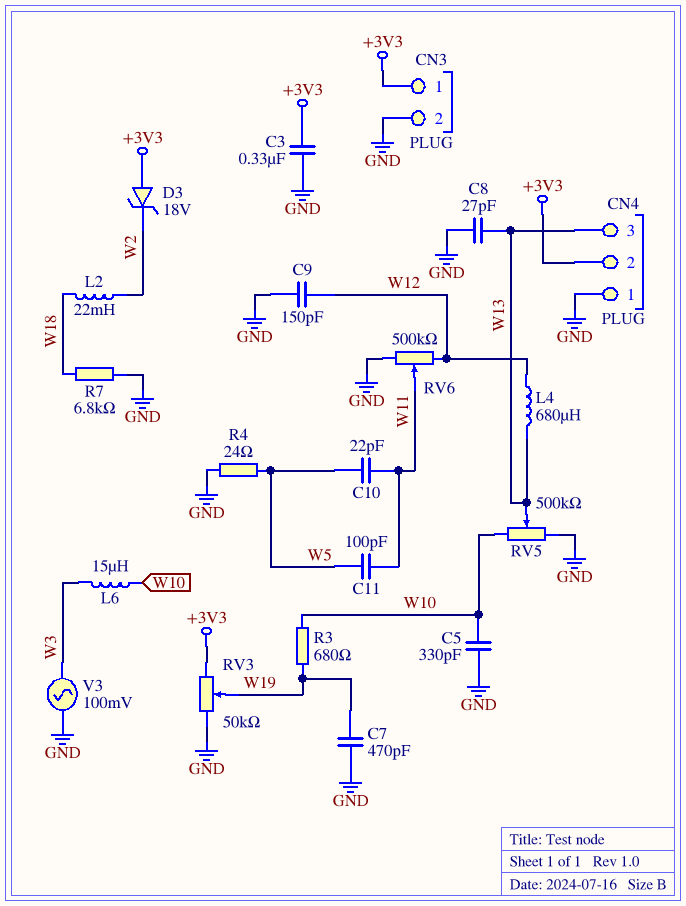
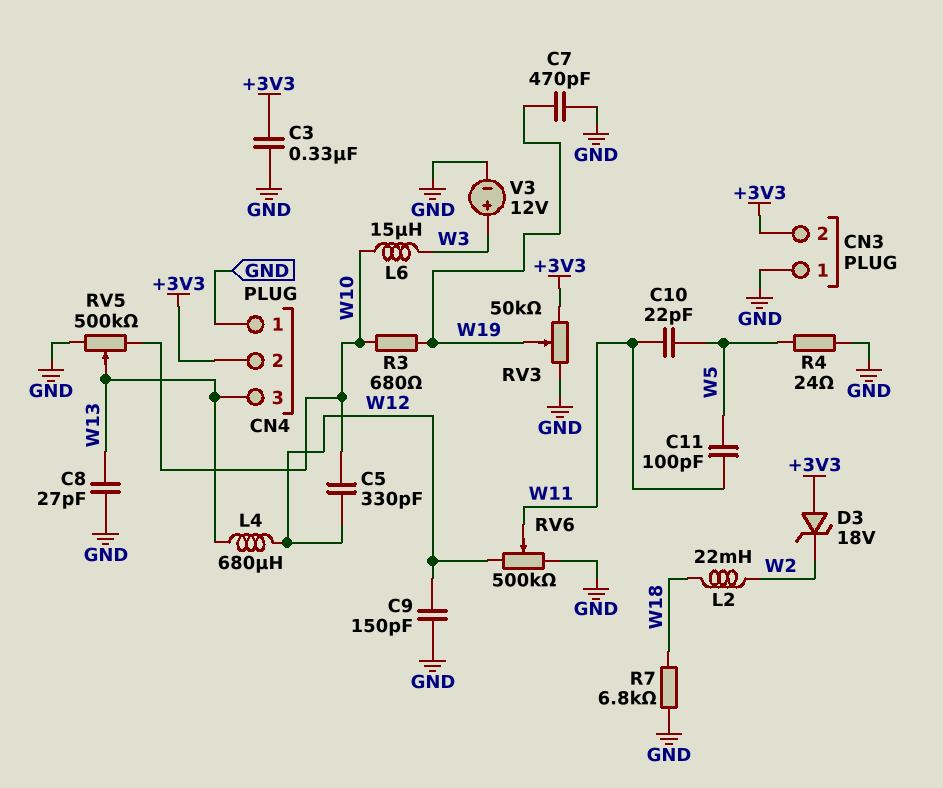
C5: 330pF (GND, W10) -> 330pF (W10, W12)
CN3 pin 1: +3V3 -> GND
CN3 pin 2: GND -> +3V3
V3: AC 100mV (GND, W3) -> 12V (plus W3, minus GND)

